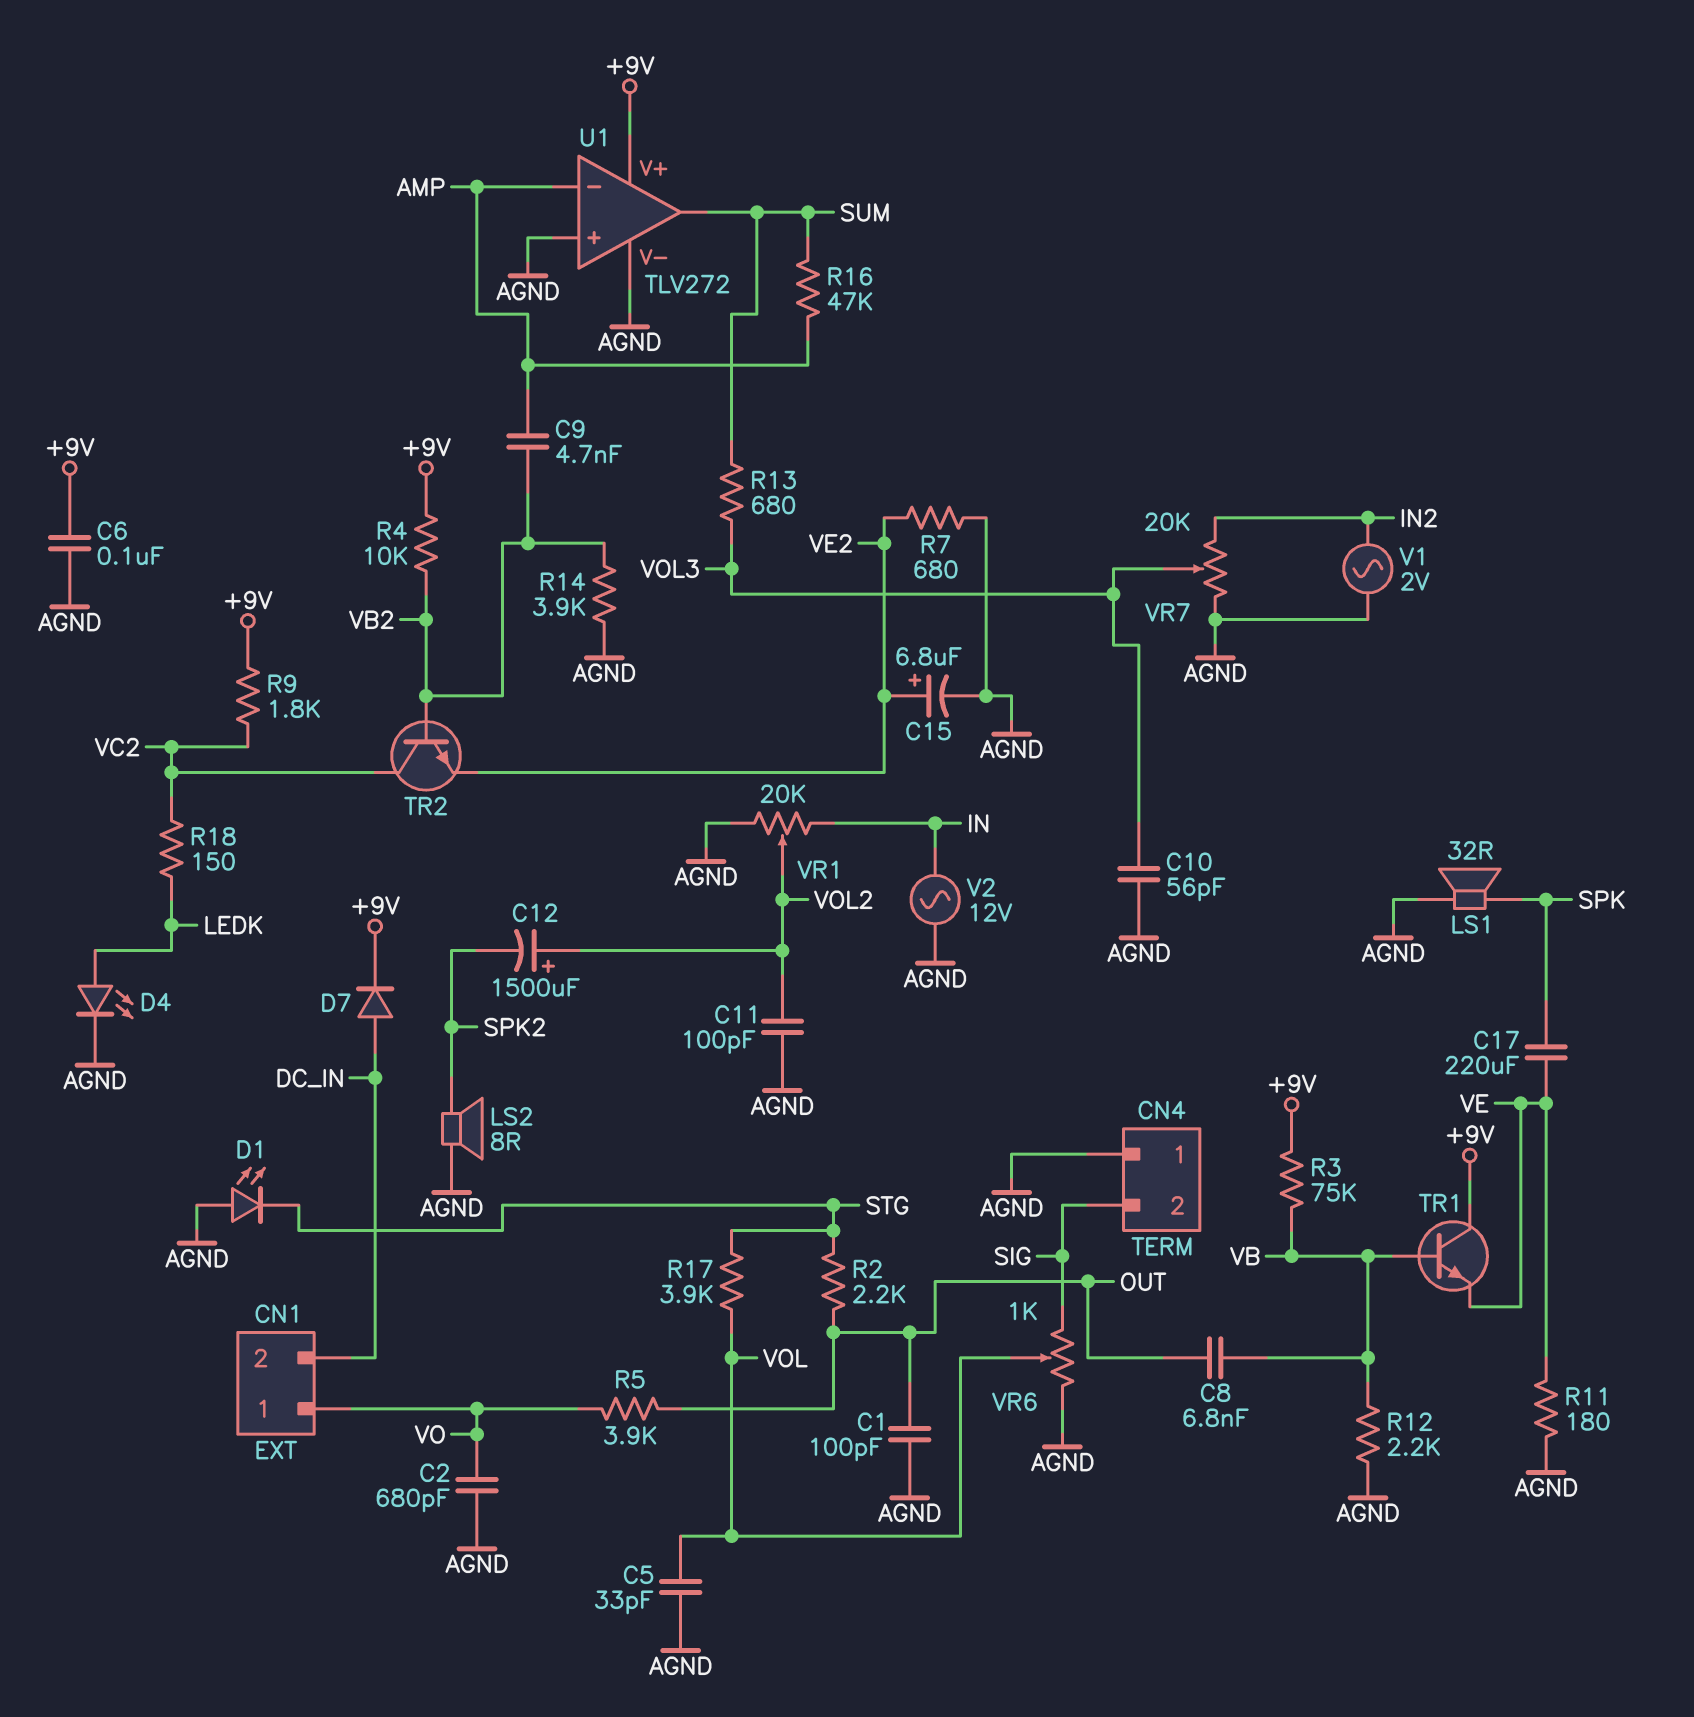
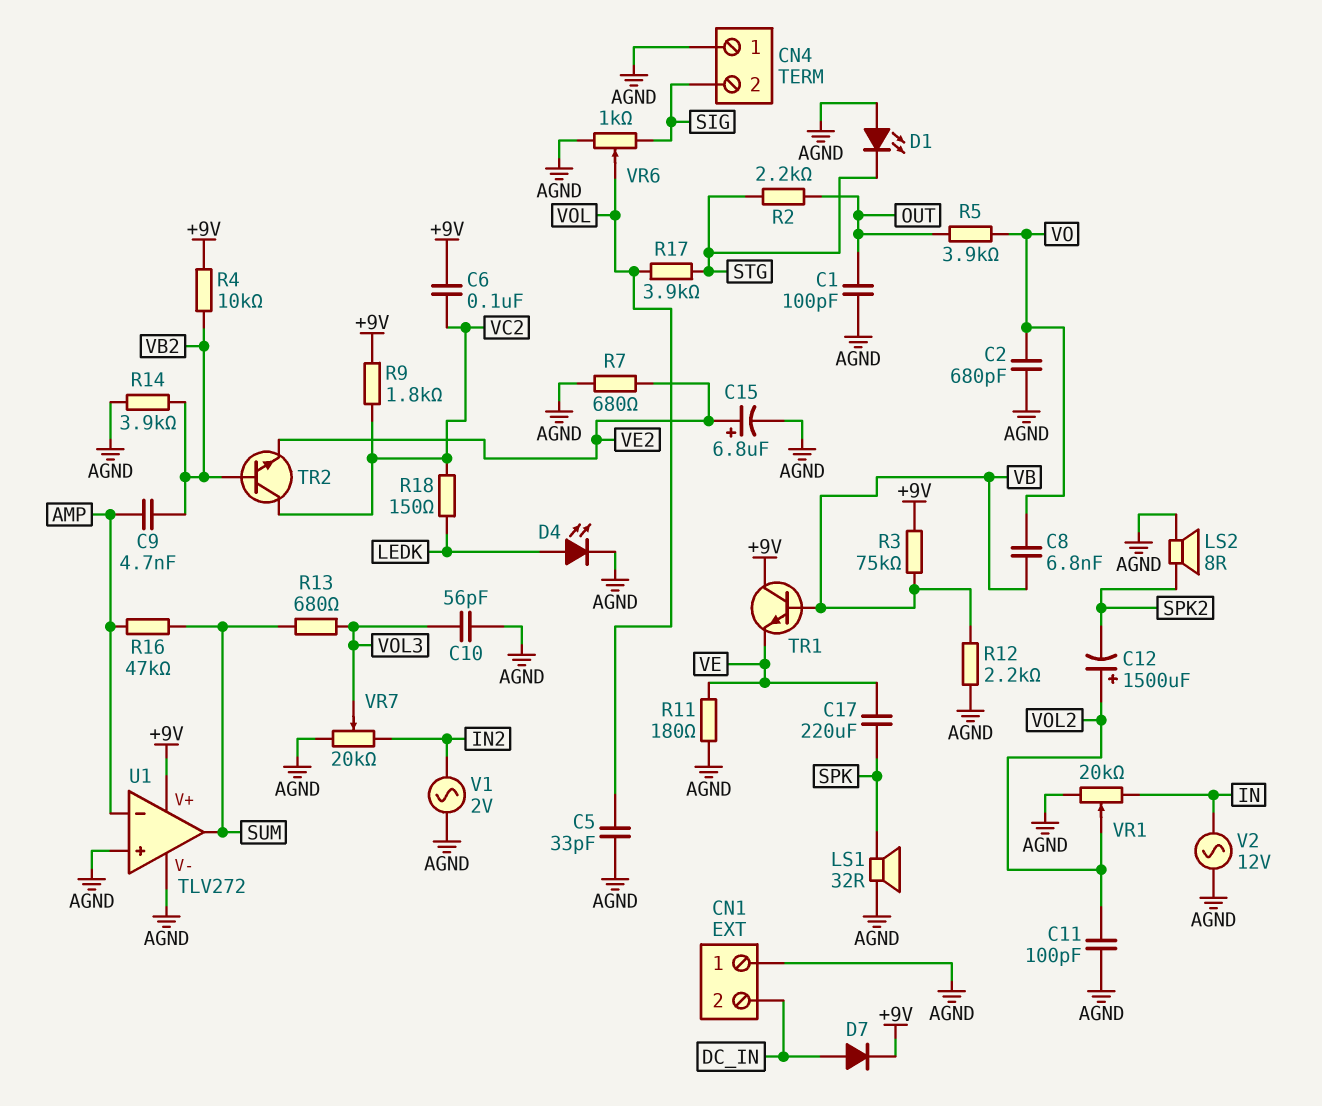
C6: 100nF (+9V, AGND) -> 100nF (+9V, VC2)
C8: 6.8nF (OUT, VB) -> 6.8nF (VB, VO)
CN1 pin 1: VO -> AGND

